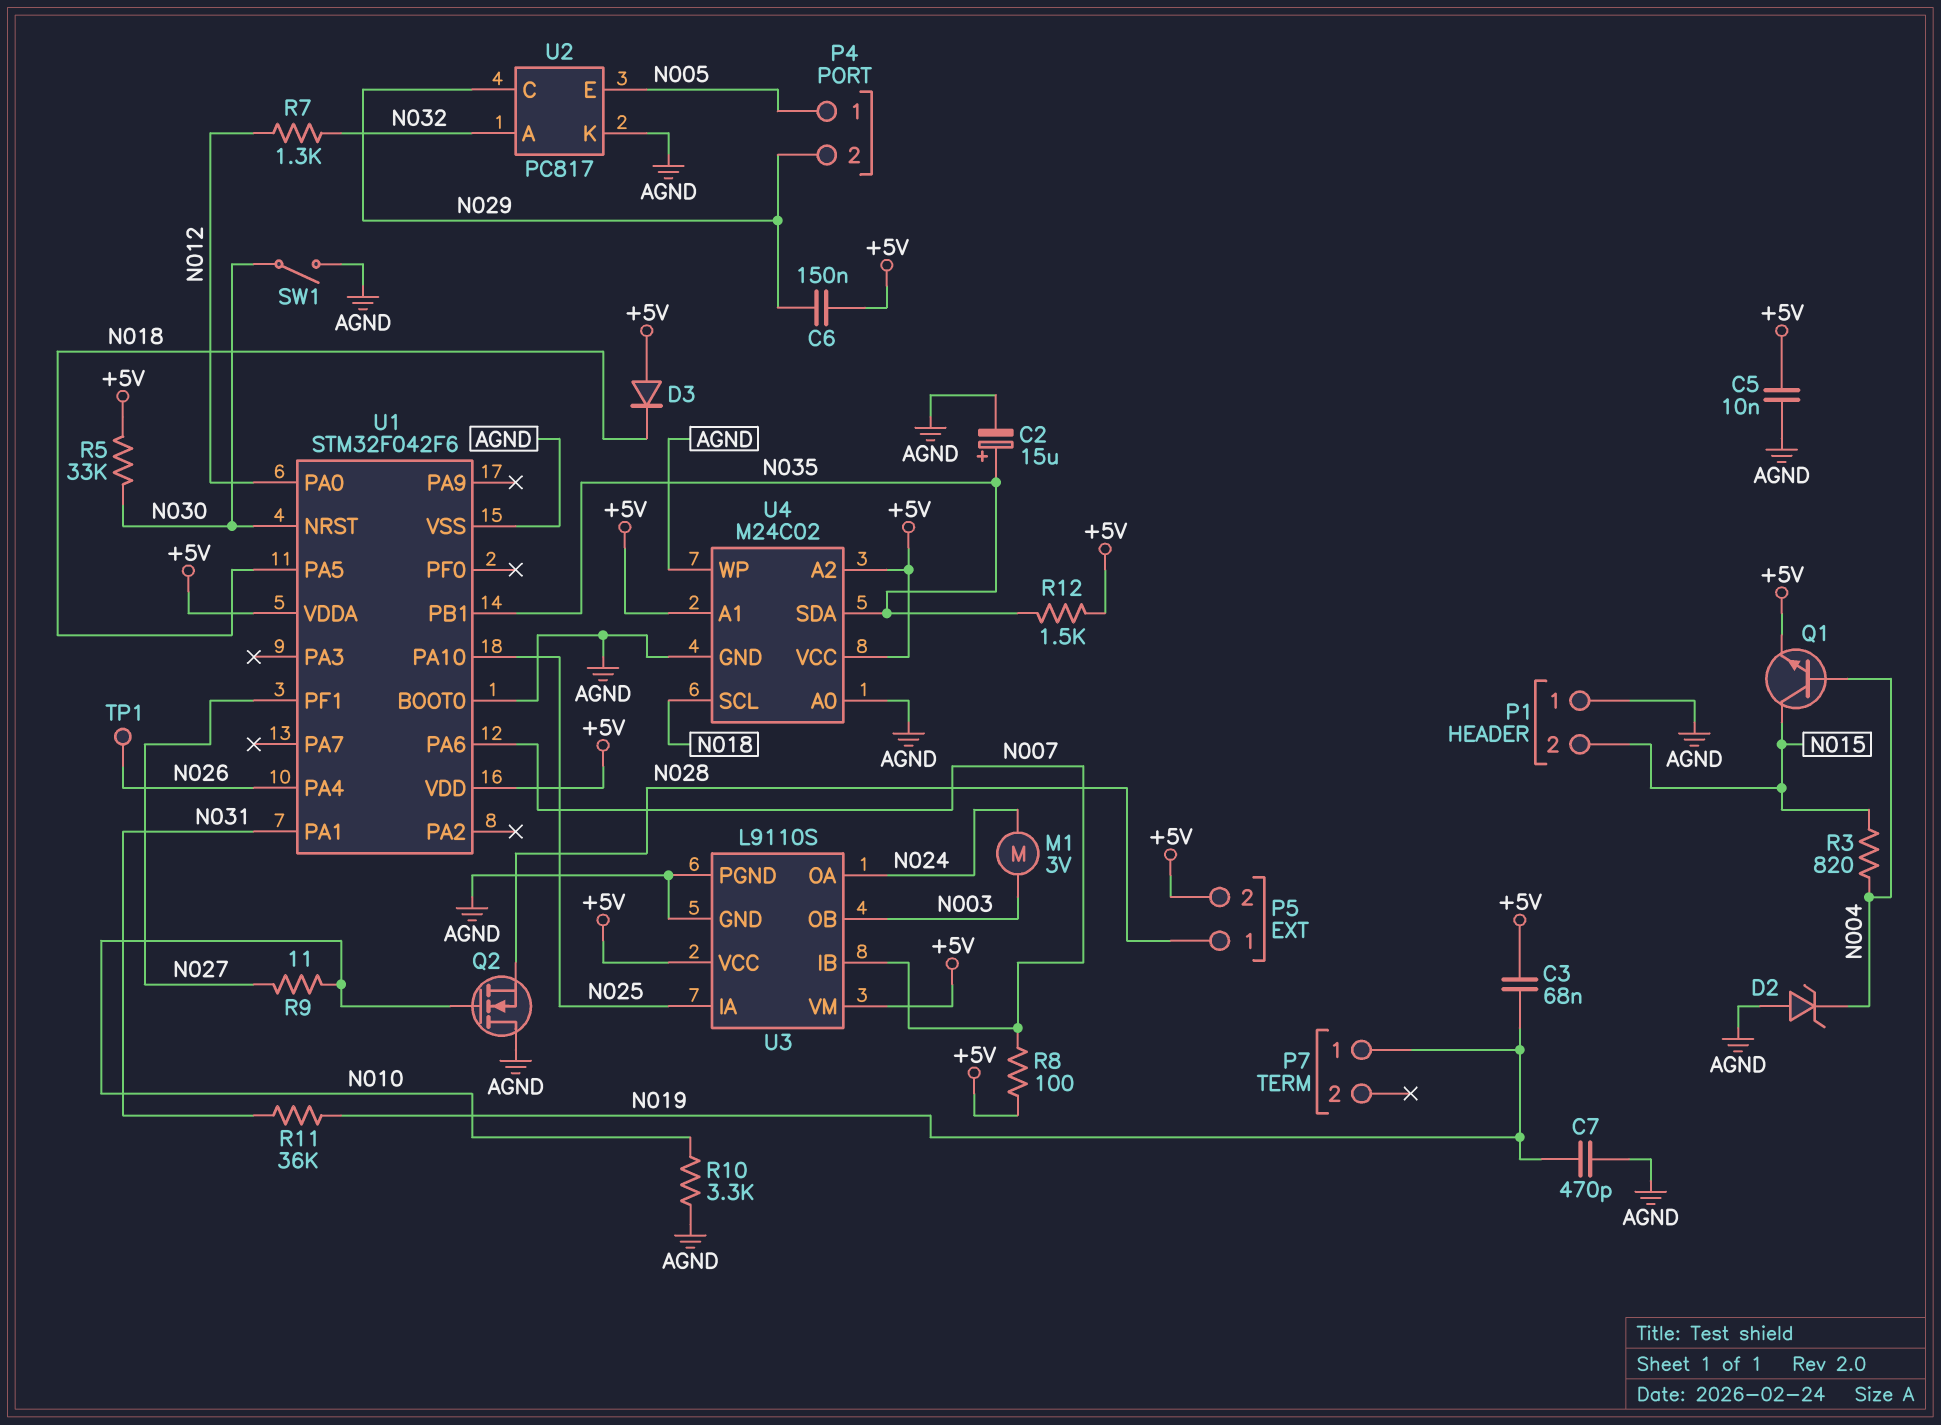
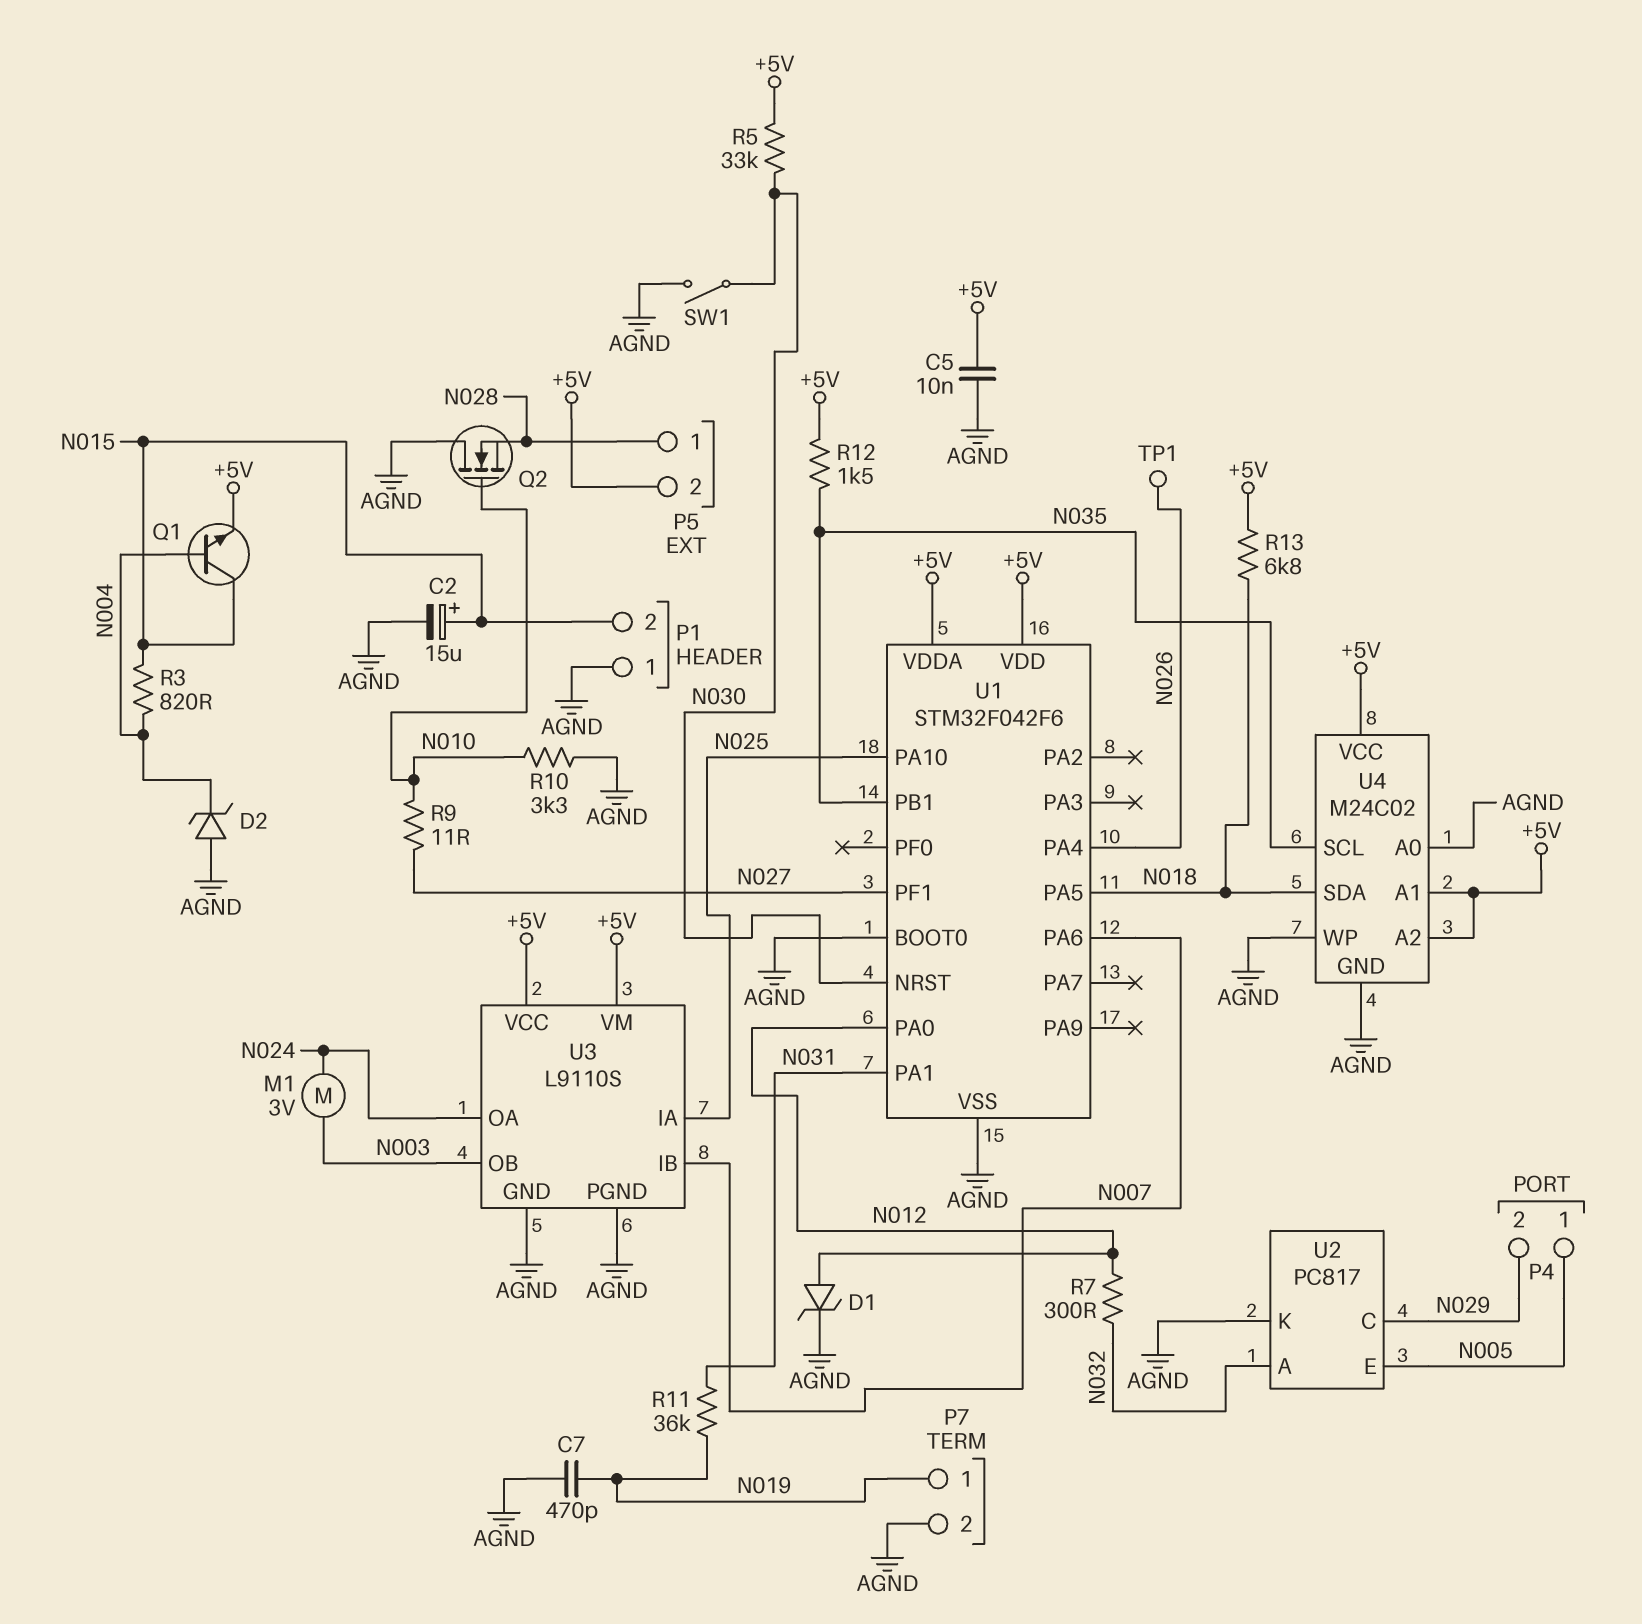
C2: 15uF (plus N035, minus AGND) -> 15uF (plus N015, minus AGND)
C3: 68nF (+5V, N019) -> none
C6: 150nF (+5V, N029) -> none
D1: none -> zener (A N012, K AGND)
D3: diode (A +5V, K N018) -> none
P7 pin 2: none -> AGND
R7: 1.3k (N012, N032) -> 300 (N012, N032)
R8: 100 (+5V, N007) -> none
R13: none -> 6.8k (+5V, N018)
U4 pin SCL: N018 -> N035
U4 pin SDA: N035 -> N018

